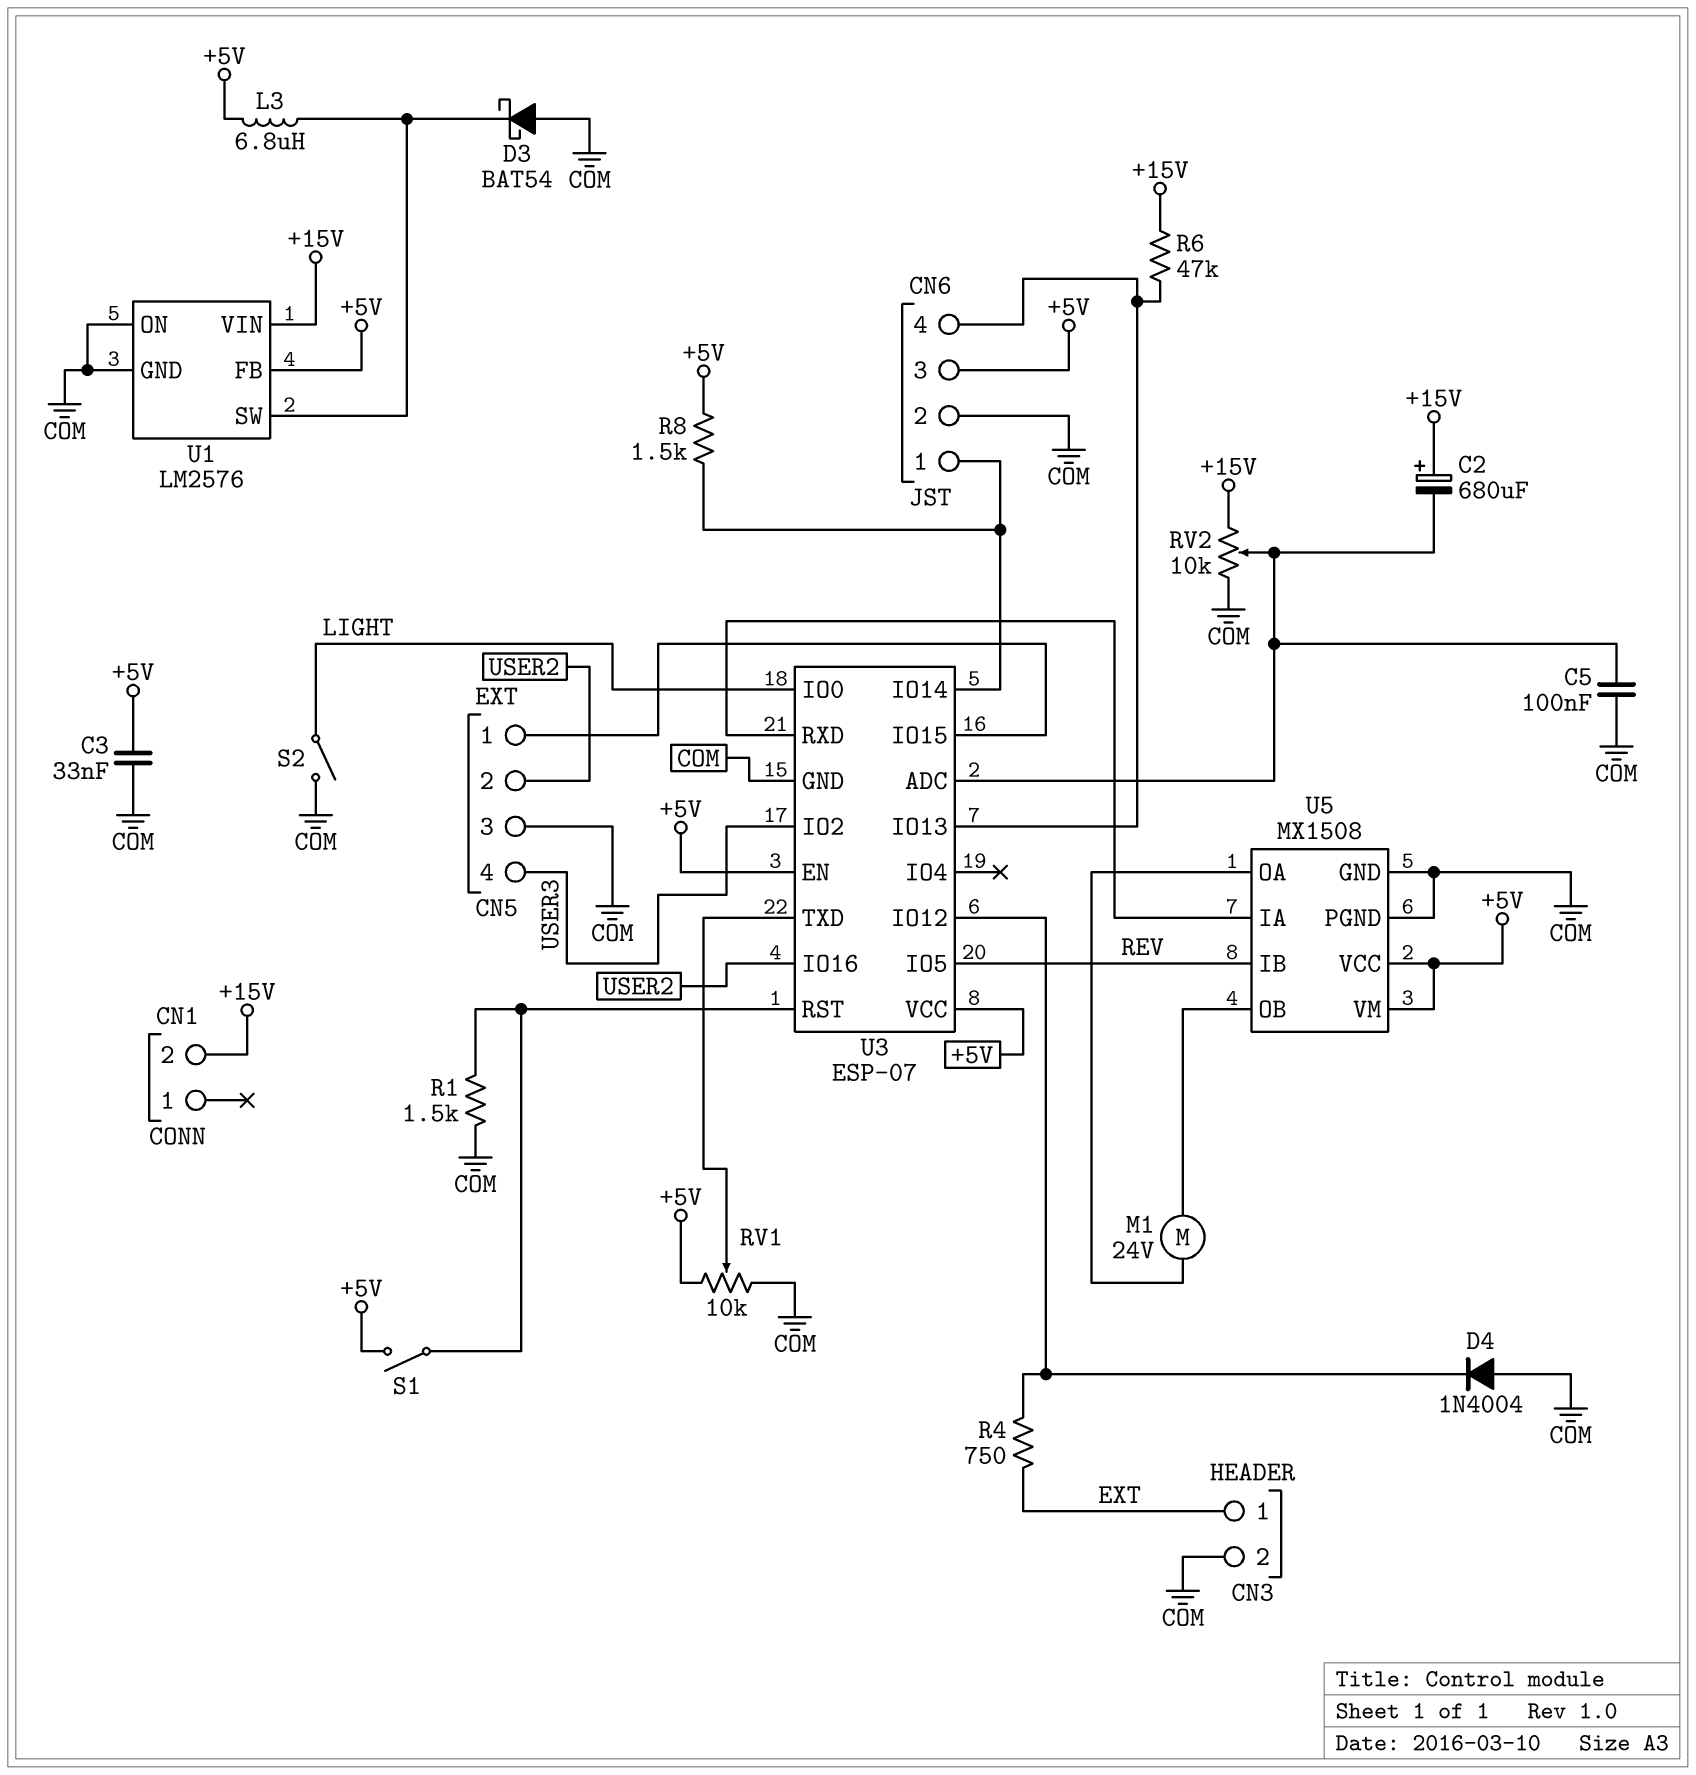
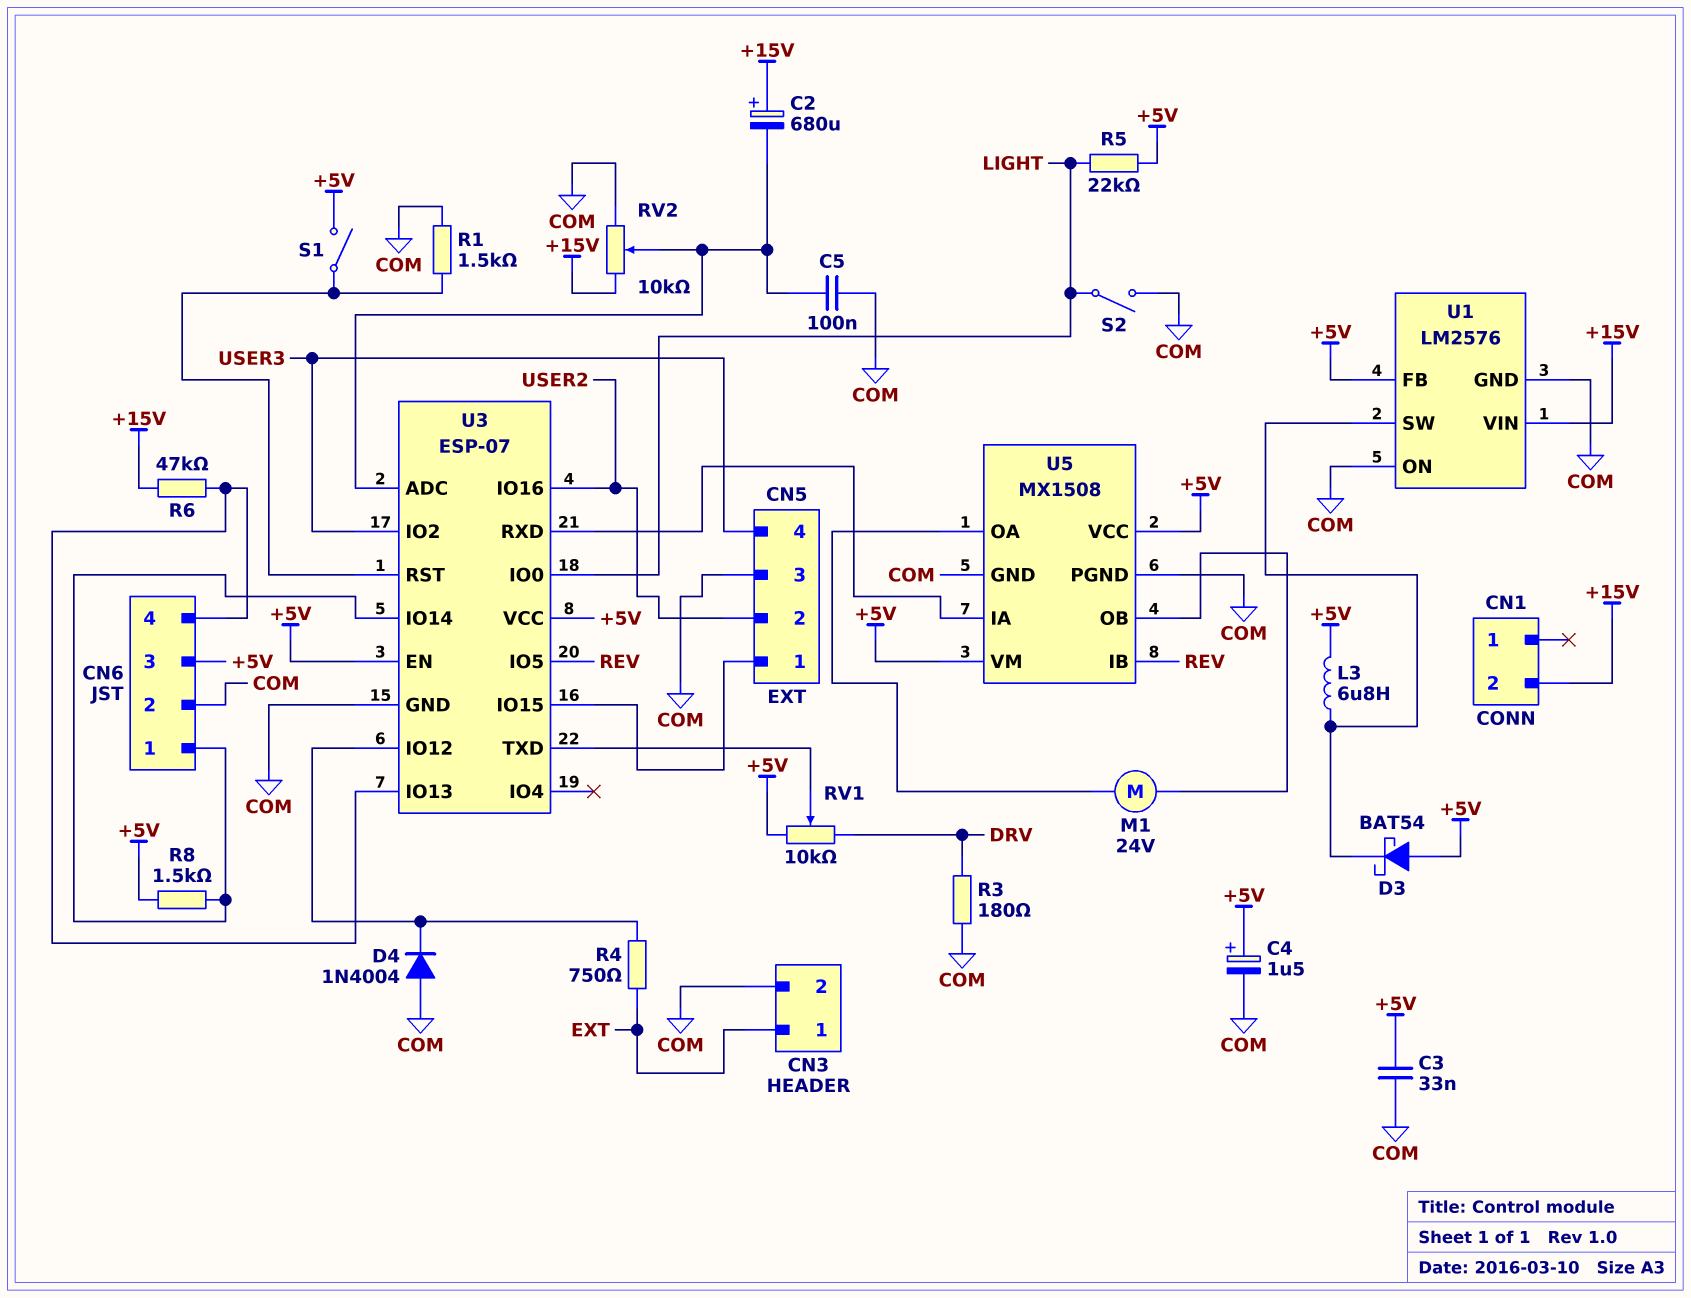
C4: none -> 1.5uF (plus +5V, minus COM)
D3: schottky BAT54 (A COM, K U1/SW) -> schottky BAT54 (A +5V, K U1/SW)
R3: none -> 180 (COM, DRV)
R5: none -> 22k (+5V, LIGHT)
RV1: 10k (+5V, COM, wiper U3/TXD) -> 10k (+5V, DRV, wiper U3/TXD)

